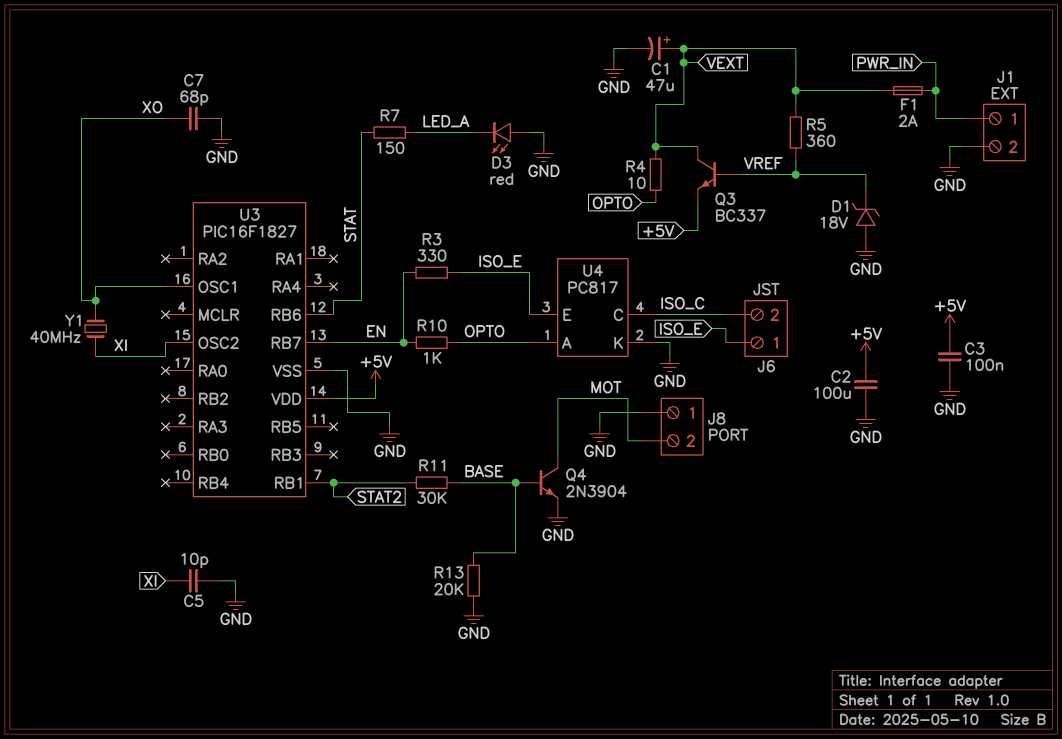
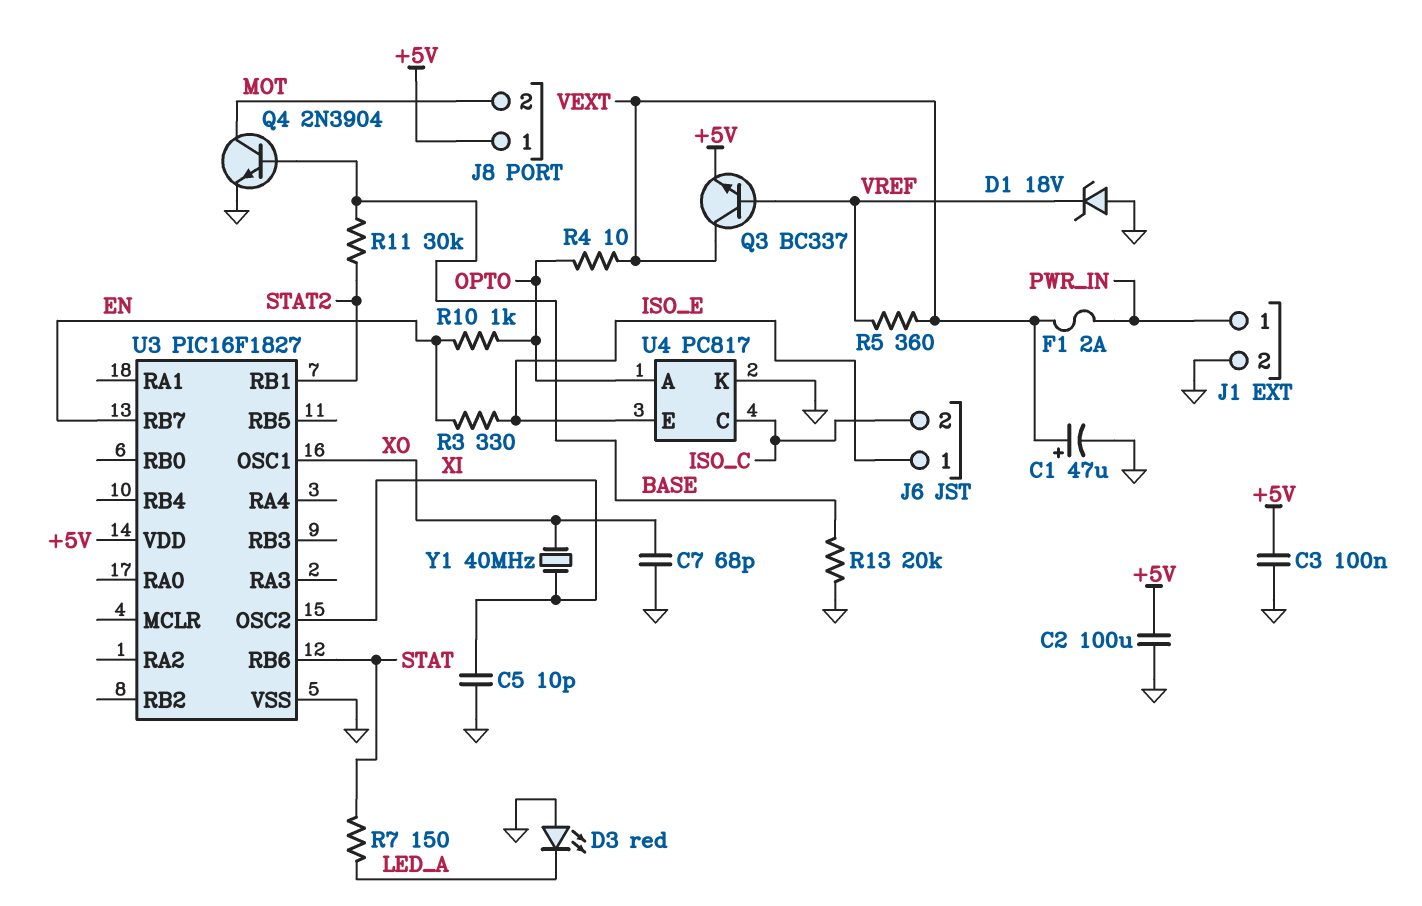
J8 pin 1: GND -> +5V

